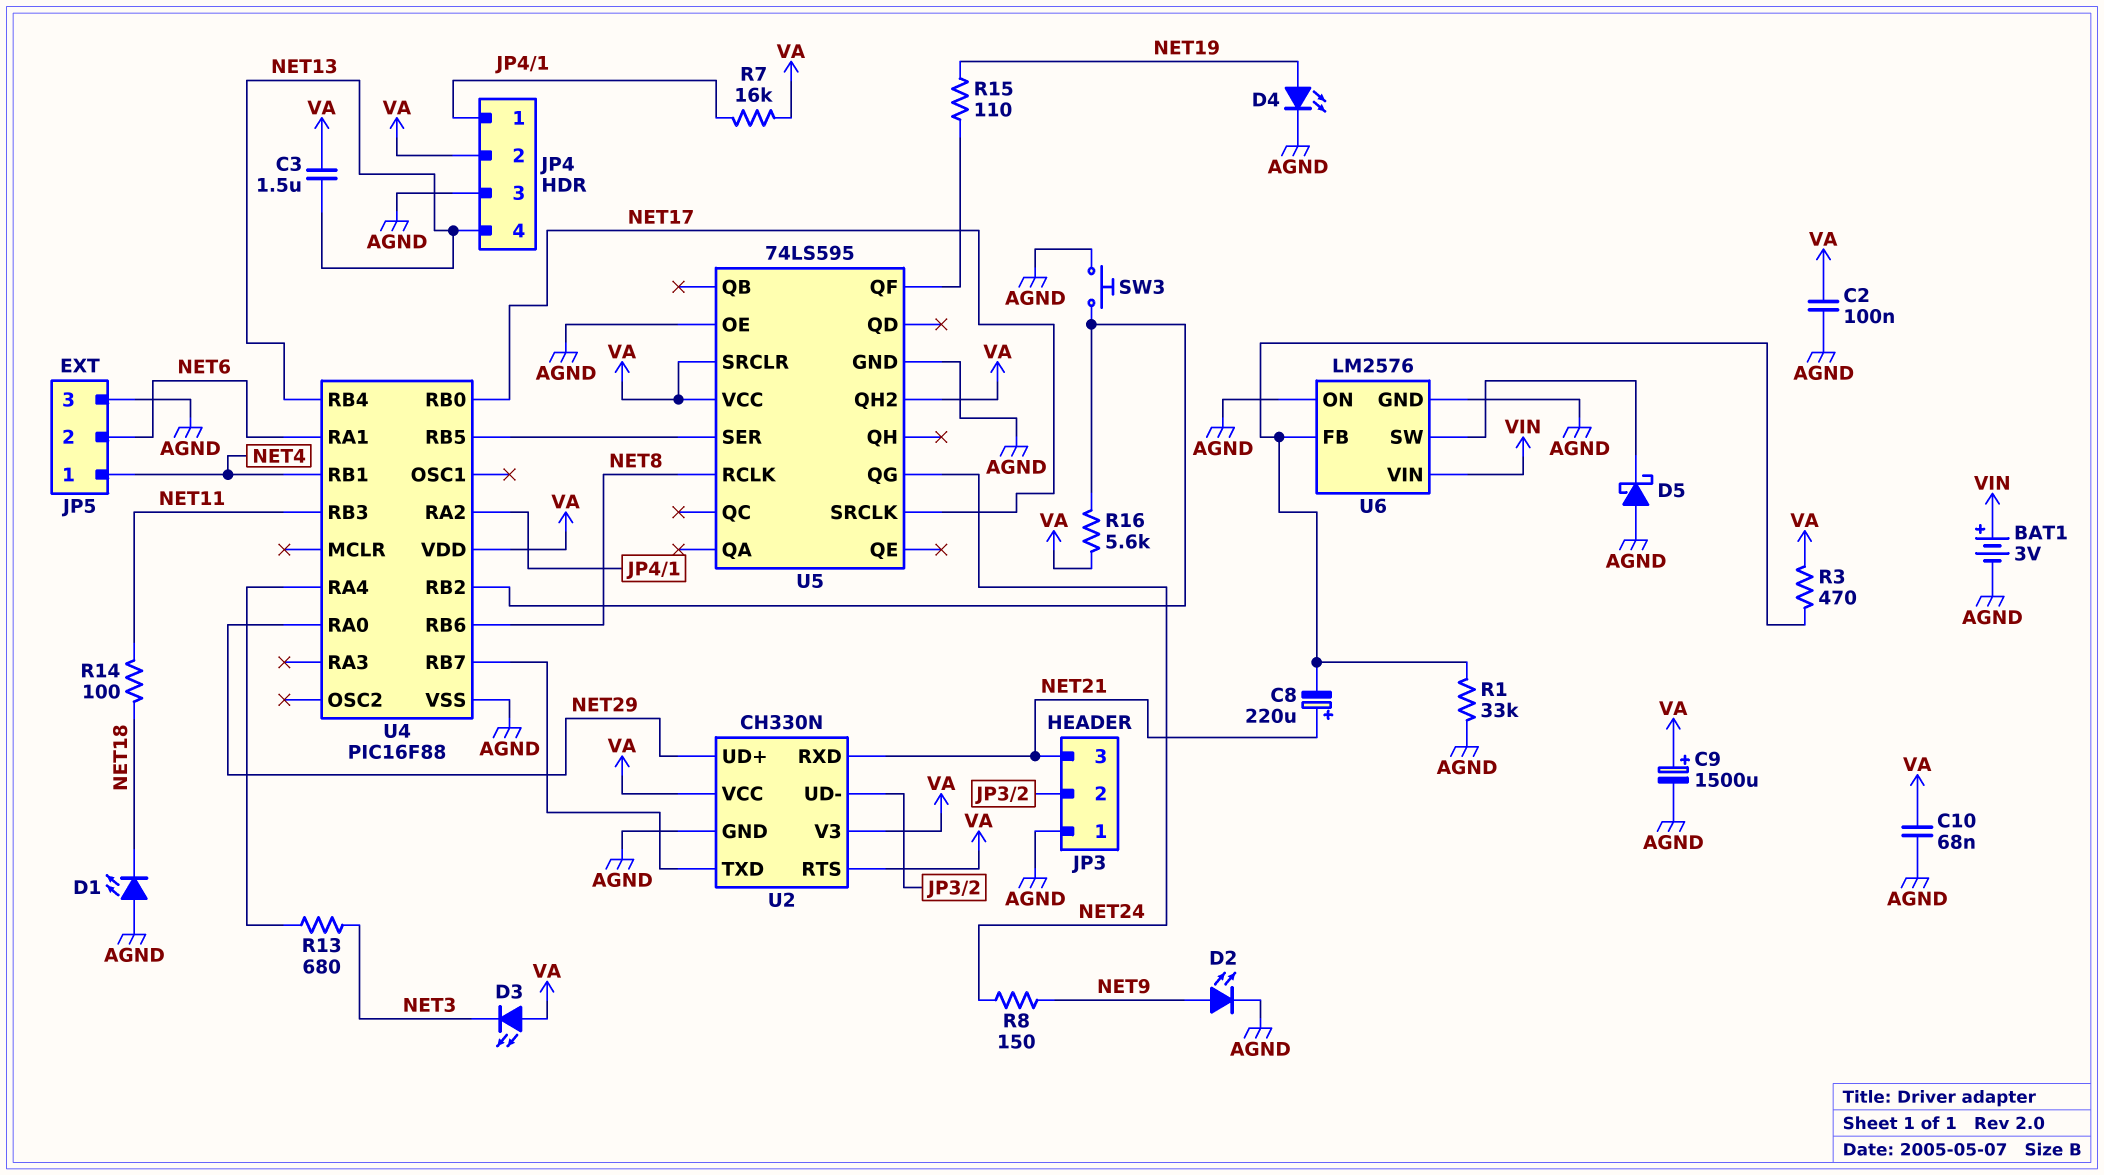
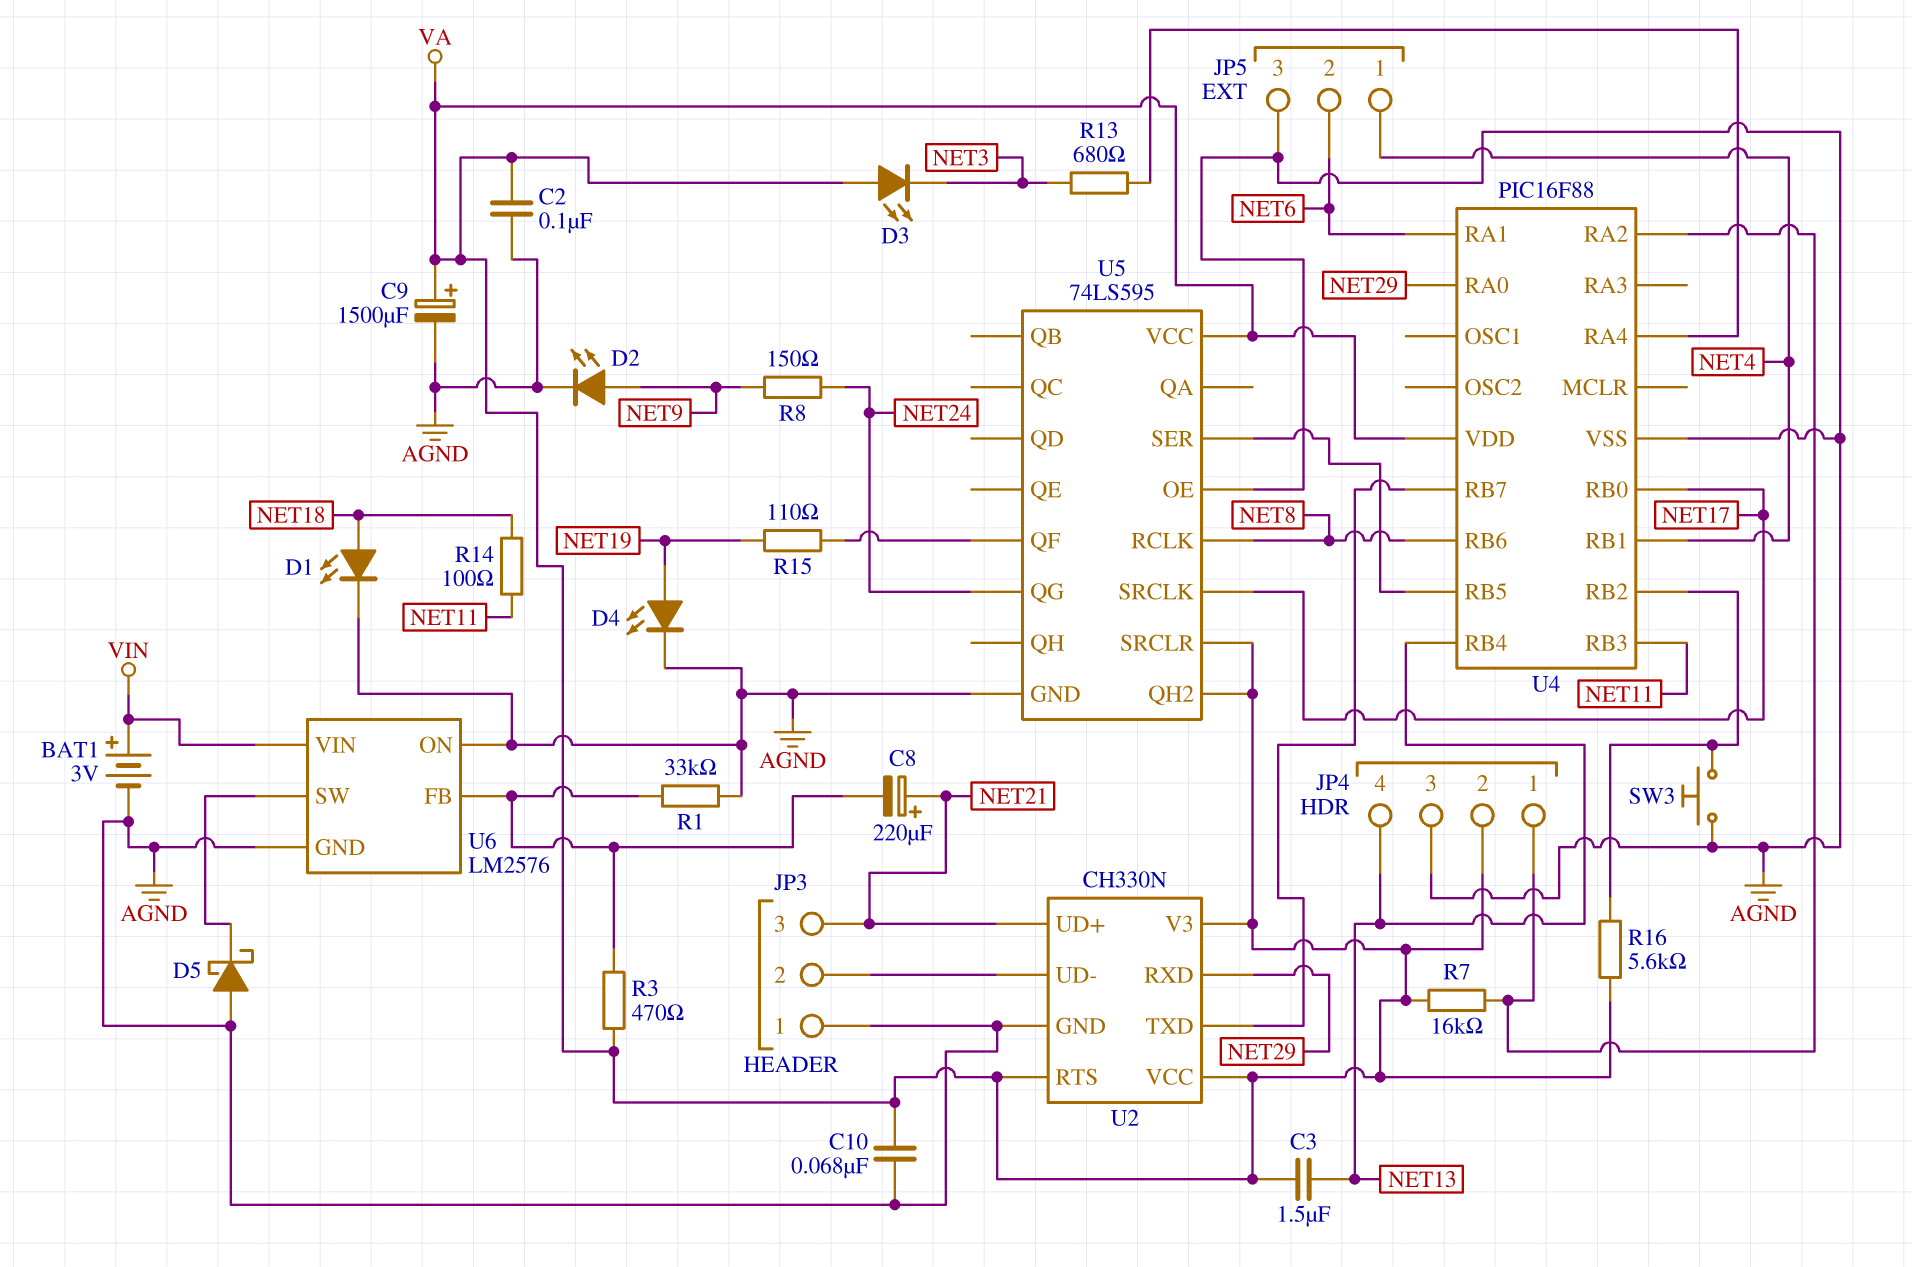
D1: LED (A AGND, K NET18) -> LED (A NET18, K AGND)
U2 pin RXD: NET21 -> NET29
U2 pin UD+: NET29 -> NET21

